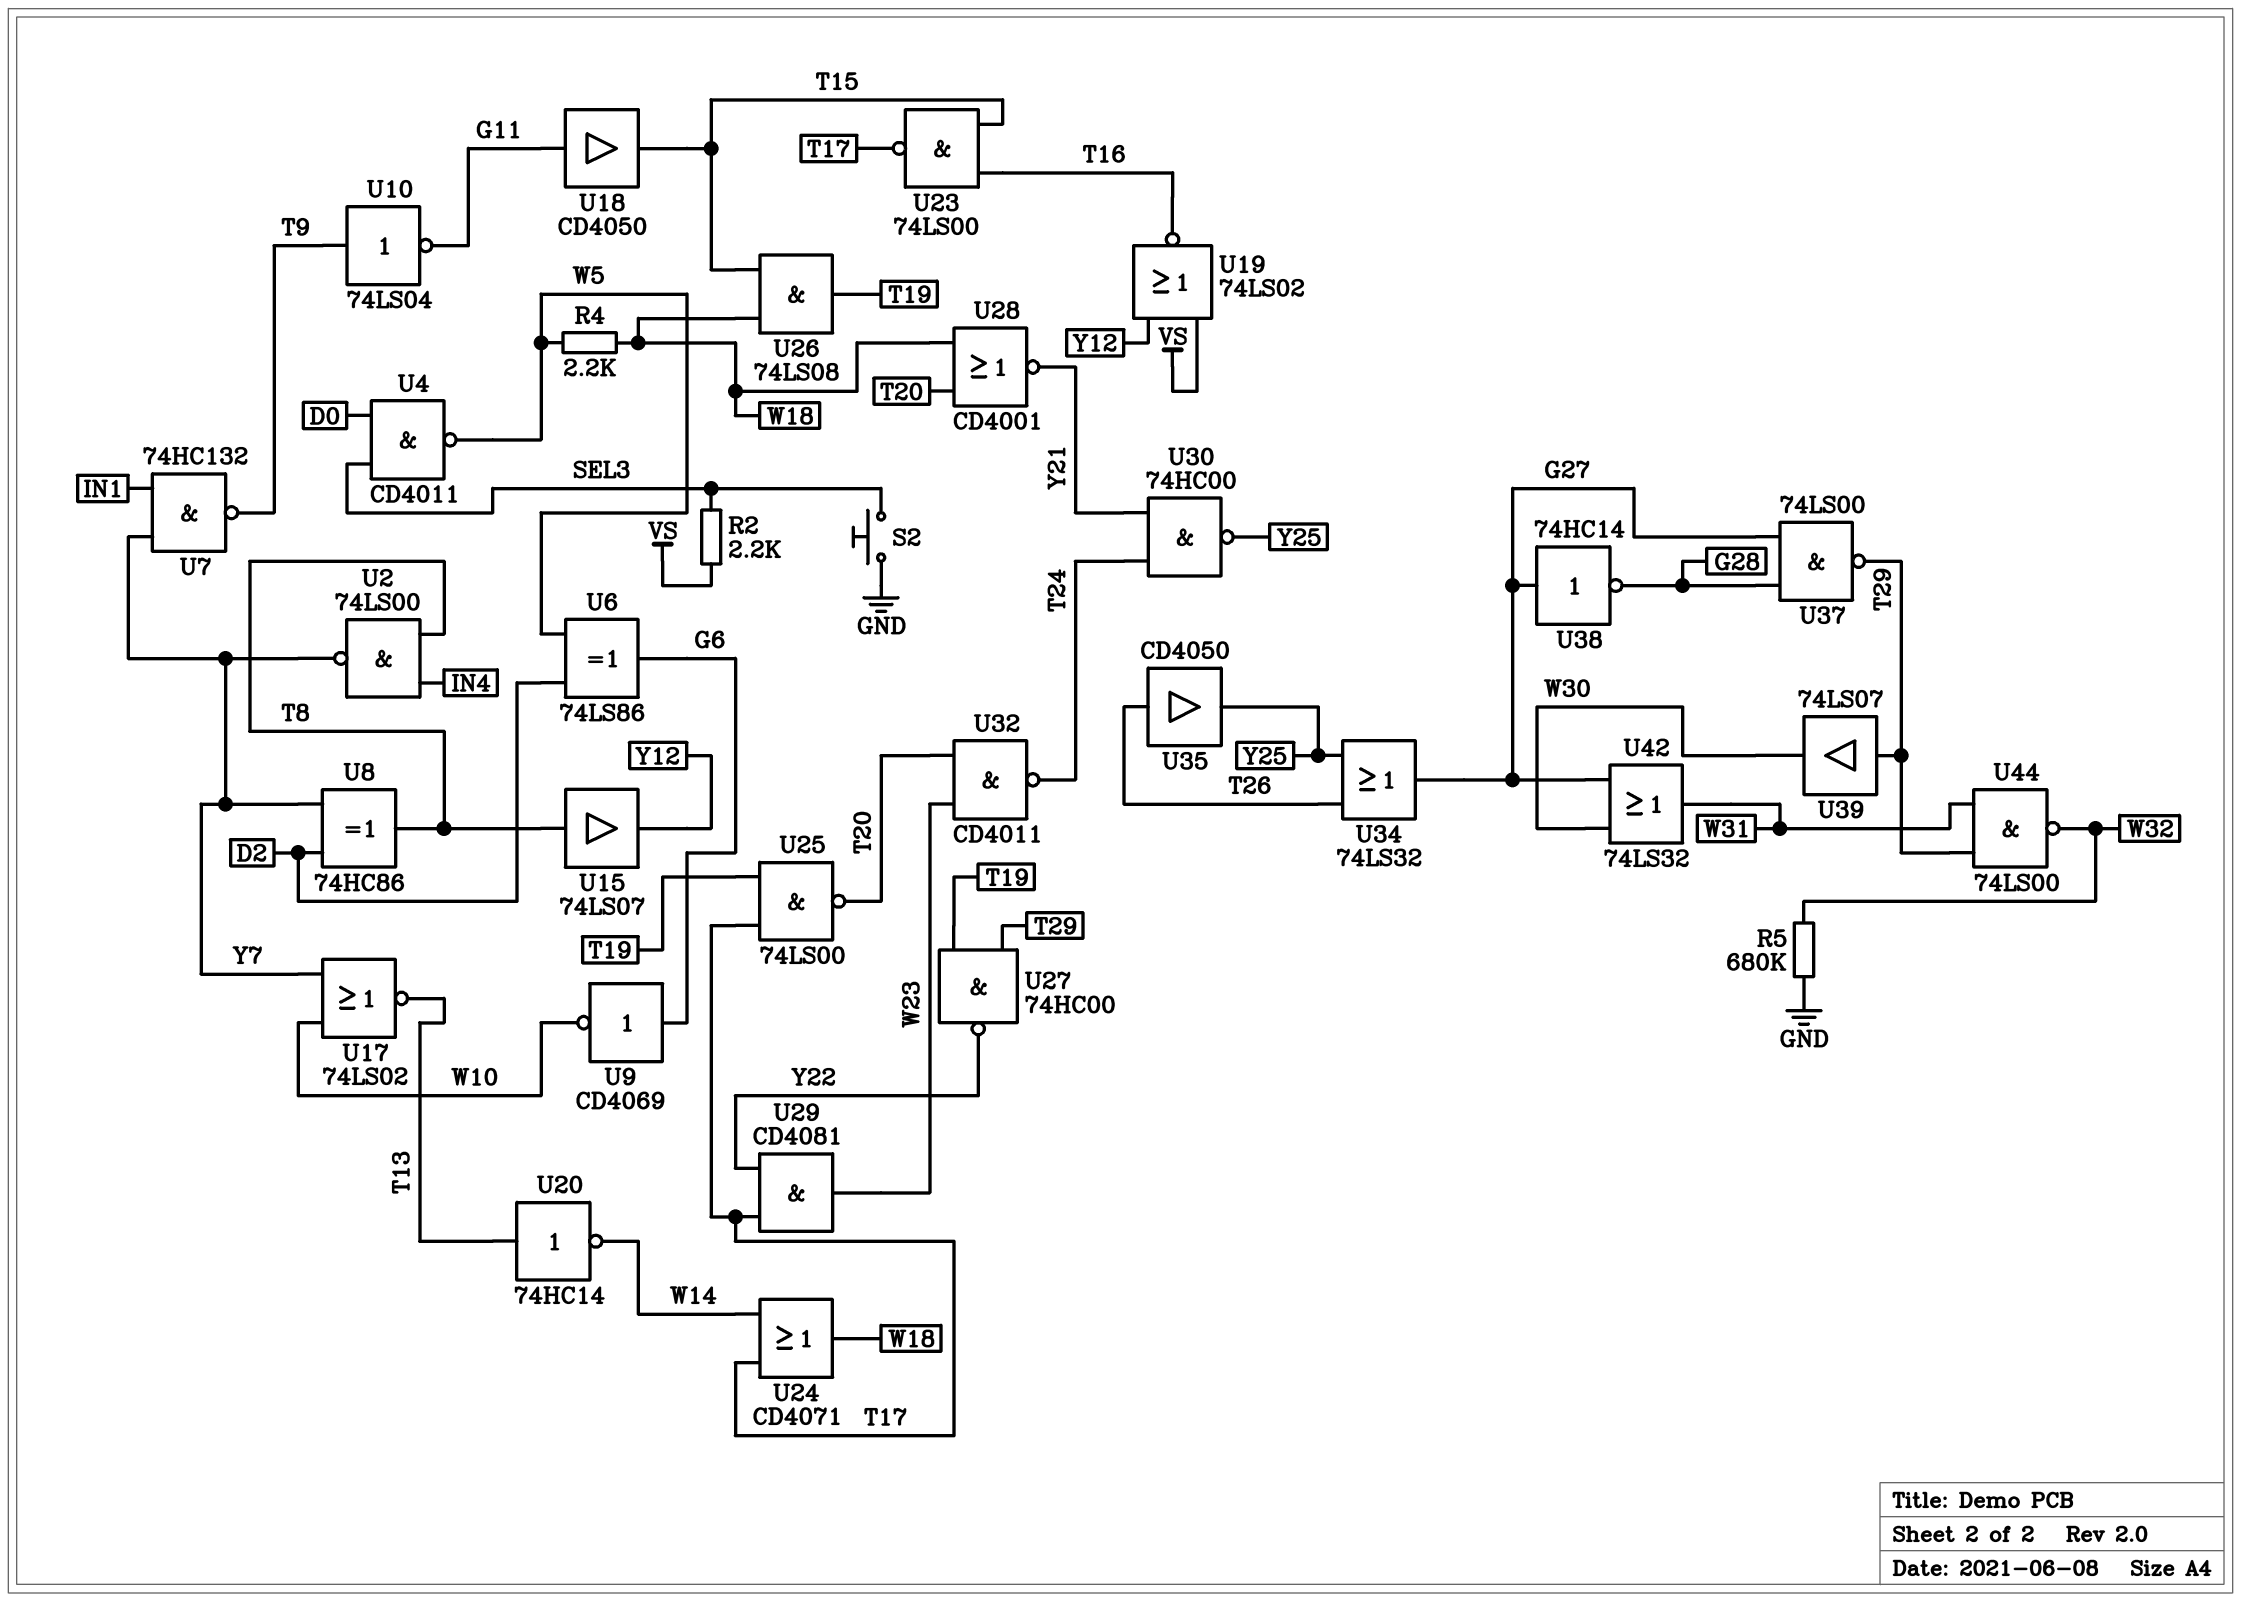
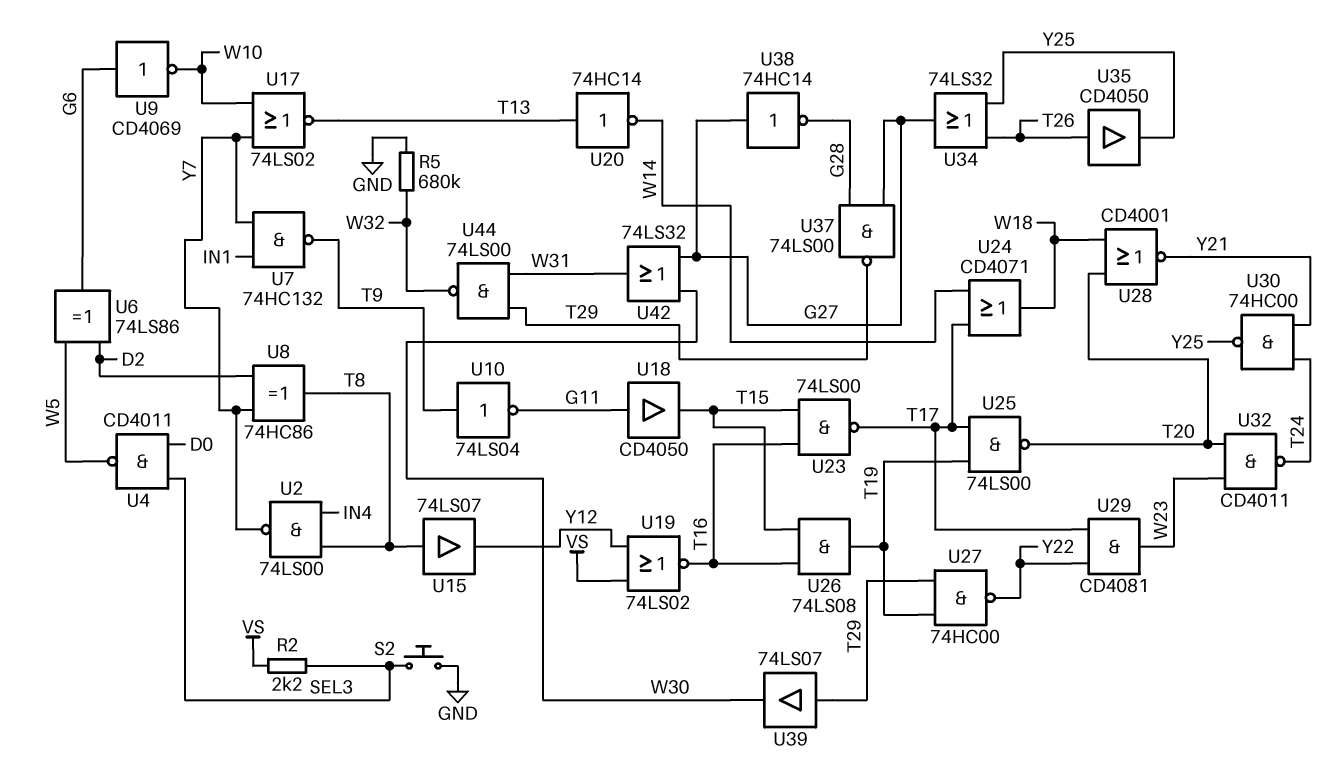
R4: 2.2k (W5, W18) -> none
U26: AND 74LS08 (in T15, in W18, out T19) -> AND 74LS08 (in T15, in T16, out T19)

